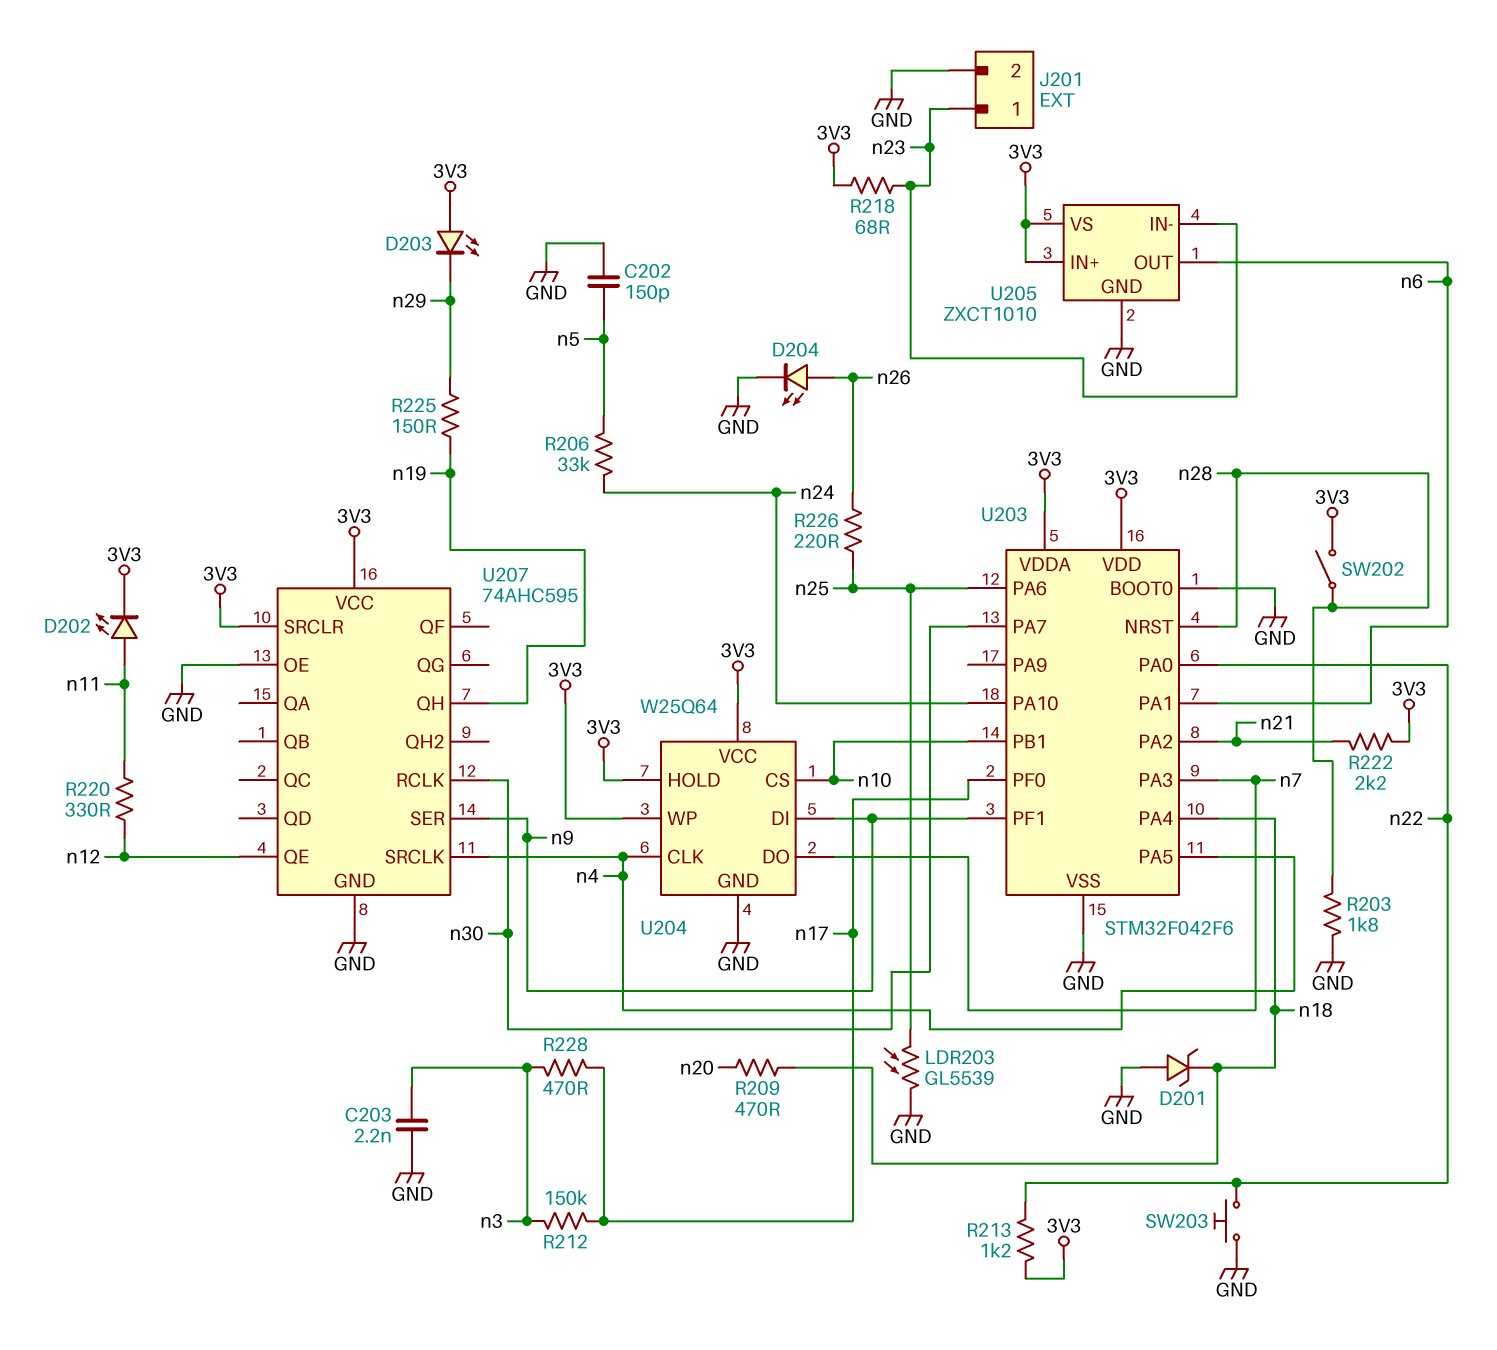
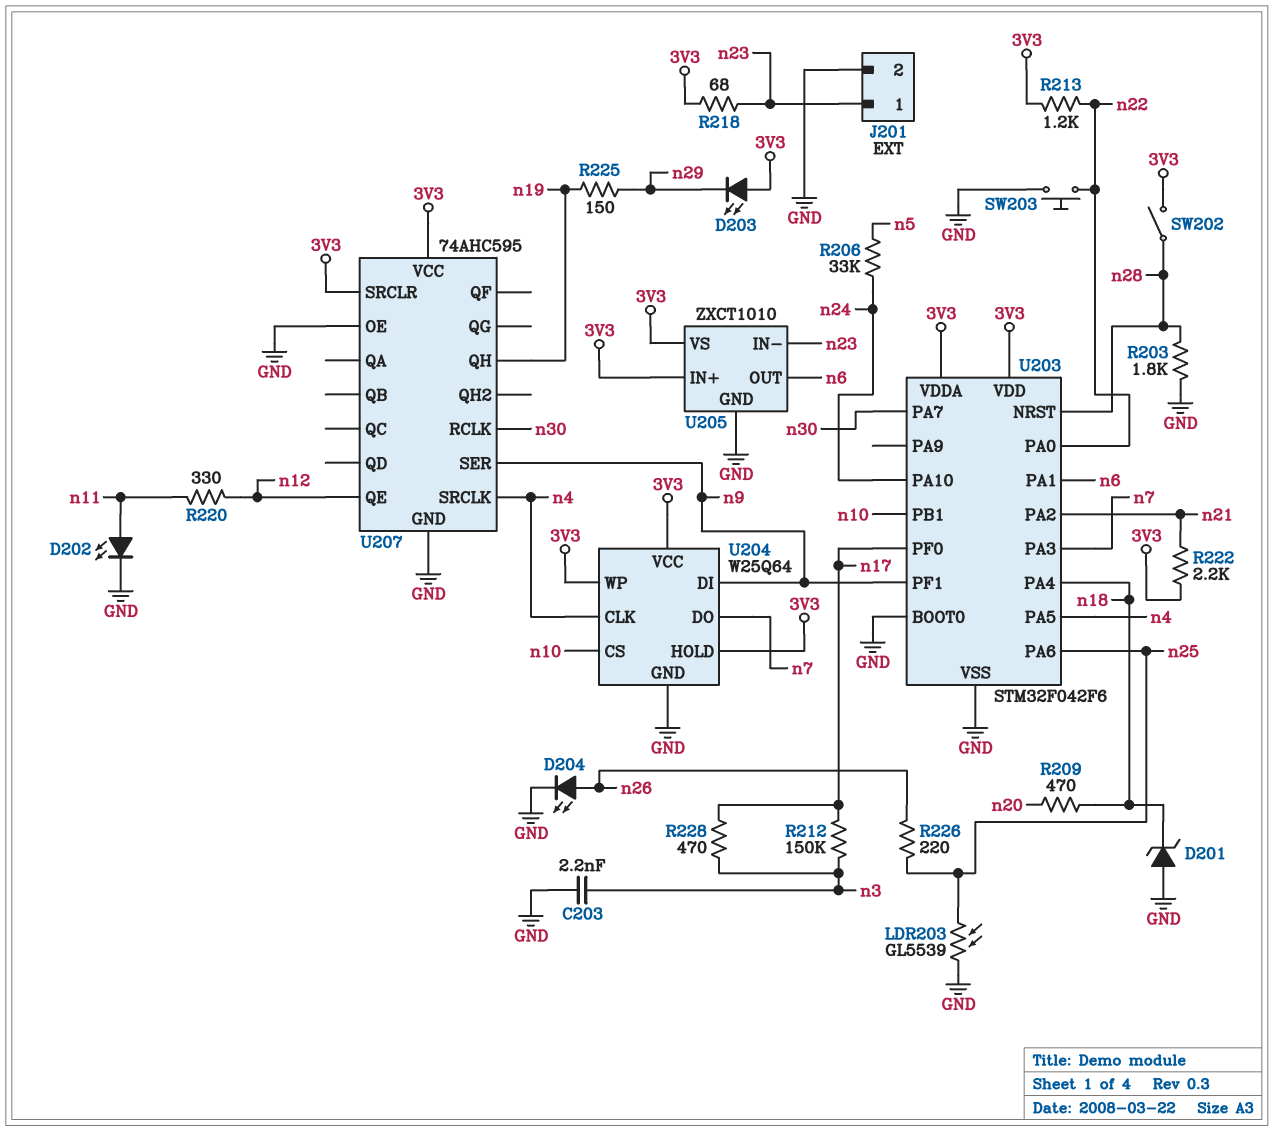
C202: 150pF (GND, n5) -> none
D202: LED (A n11, K 3V3) -> LED (A n11, K GND)

